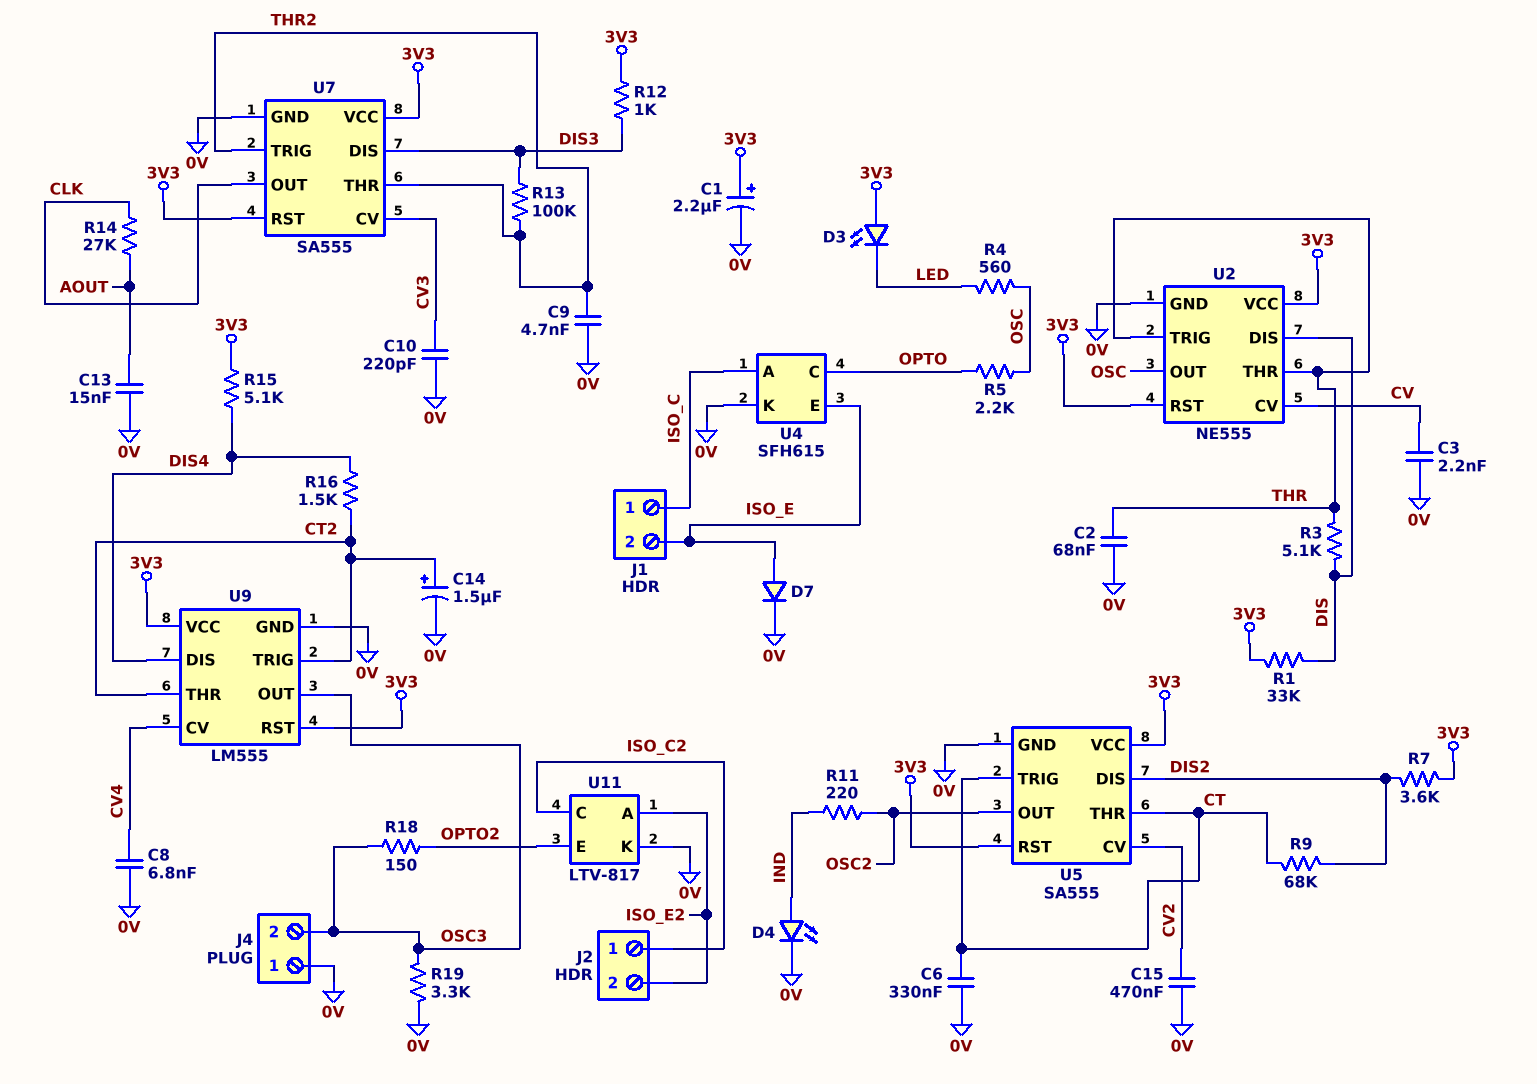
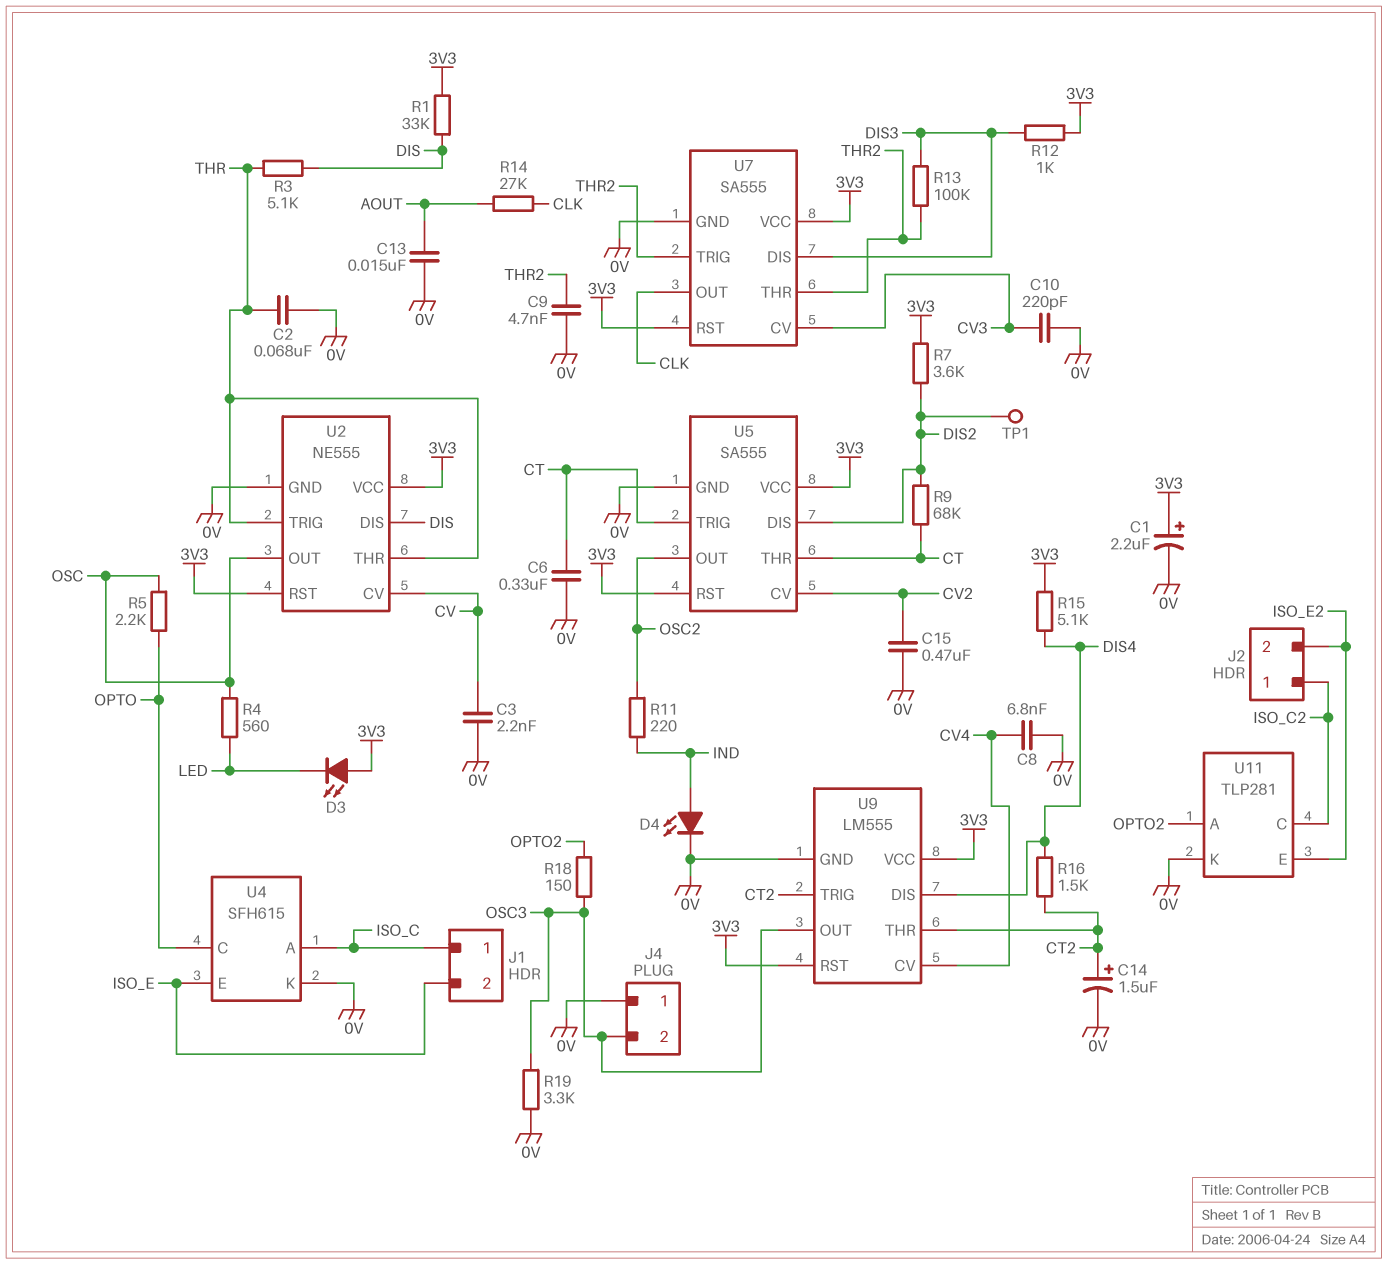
D7: diode (A ISO_E, K 0V) -> none
TP1: none -> test point (DIS2)
U11: LTV-817 -> TLP281
U11 pin A: ISO_E2 -> OPTO2
U11 pin E: OPTO2 -> ISO_E2

